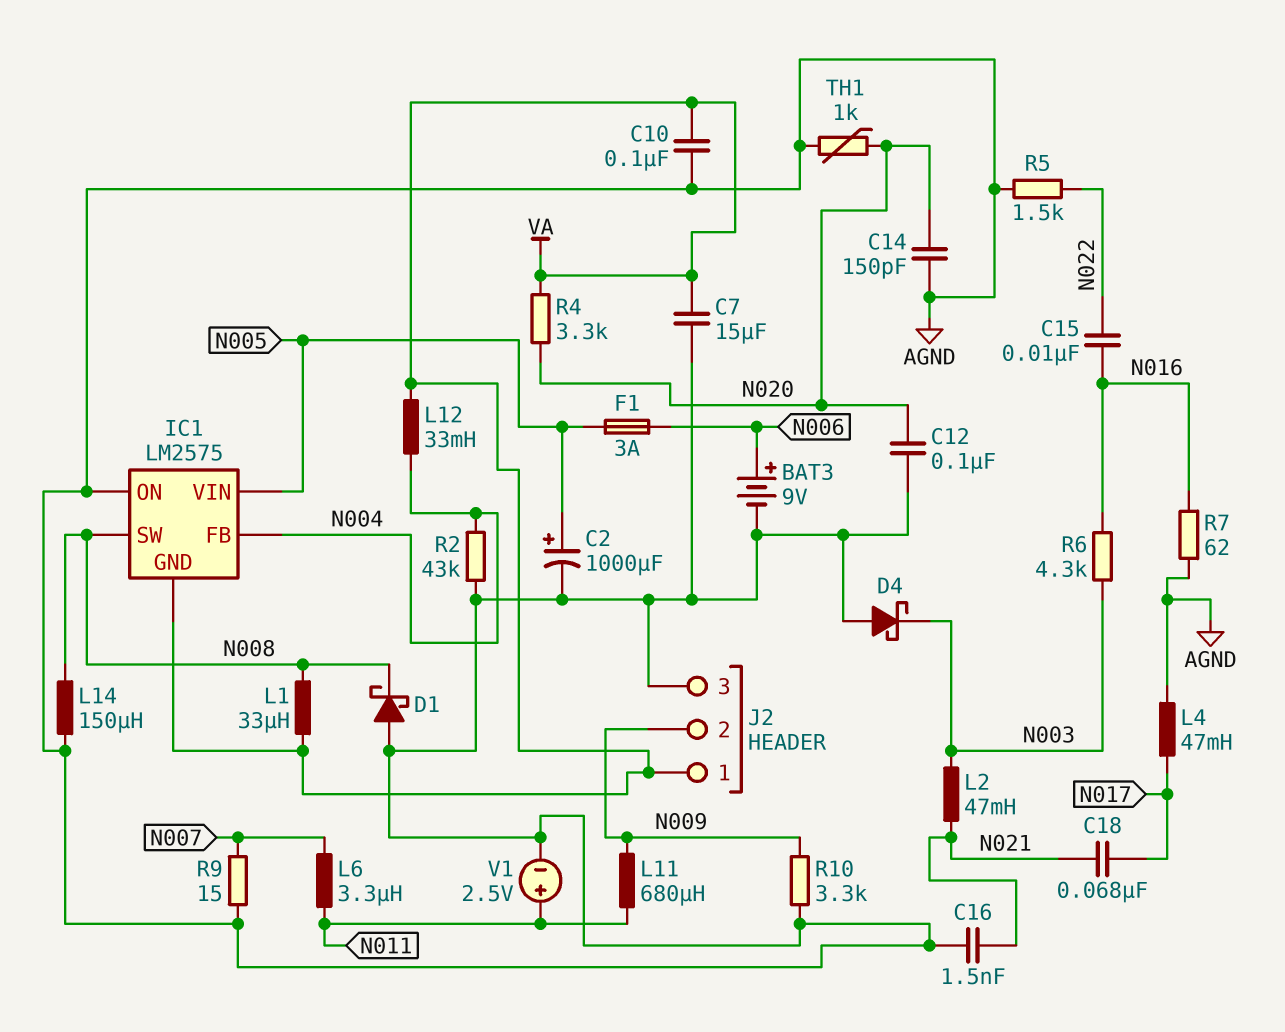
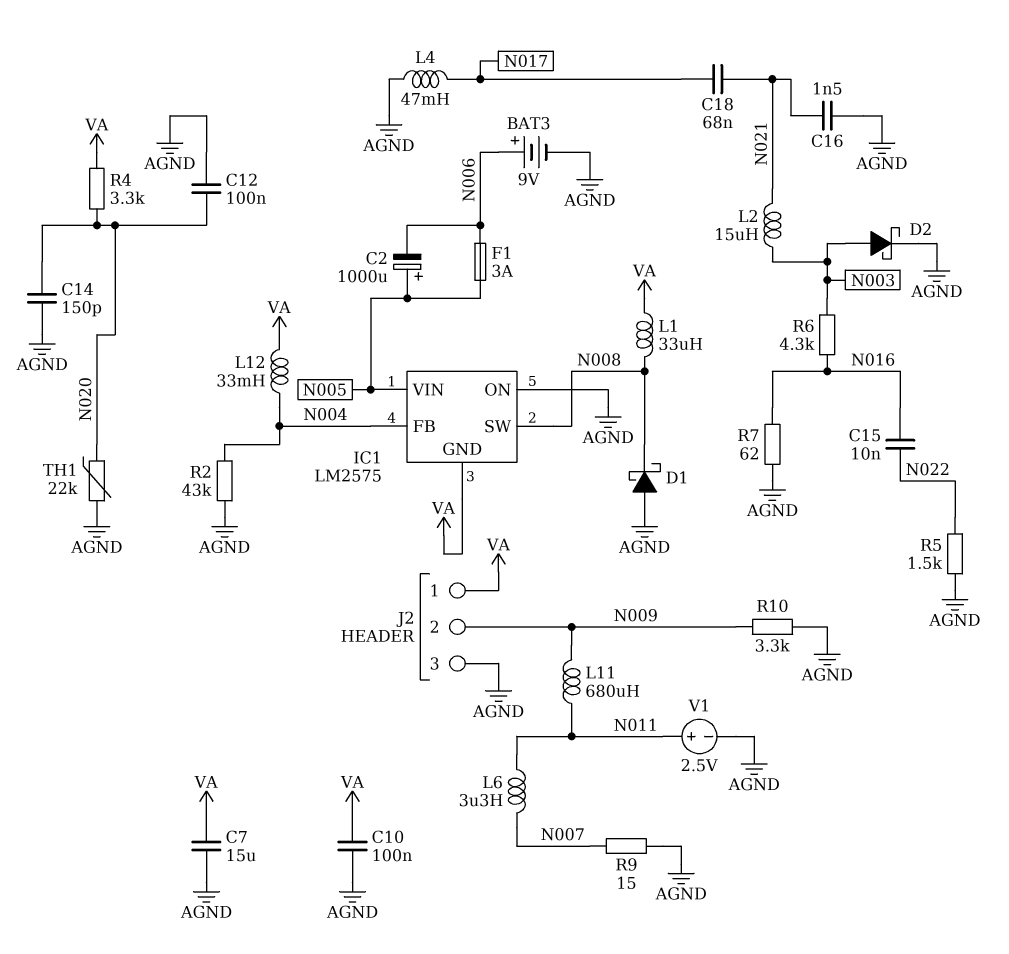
C2: 1000uF (plus N005, minus AGND) -> 1000uF (plus N005, minus N006)
D2: none -> schottky (A N003, K AGND)
D4: schottky (A AGND, K N003) -> none
L2: 47mH (N003, N021) -> 15uH (N003, N021)
L14: 150uH (AGND, N008) -> none
TH1: 1k (AGND, N020) -> 22k (AGND, N020)

